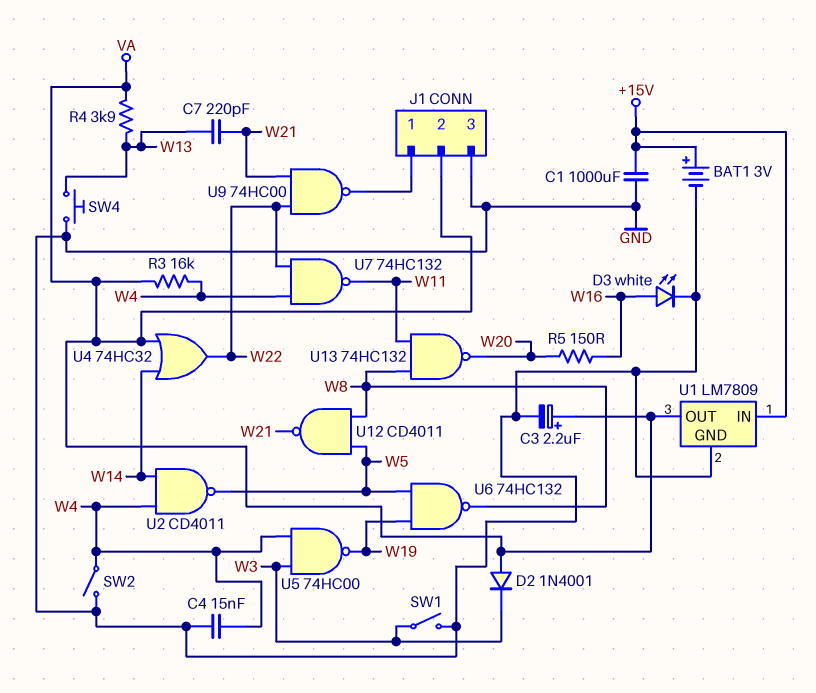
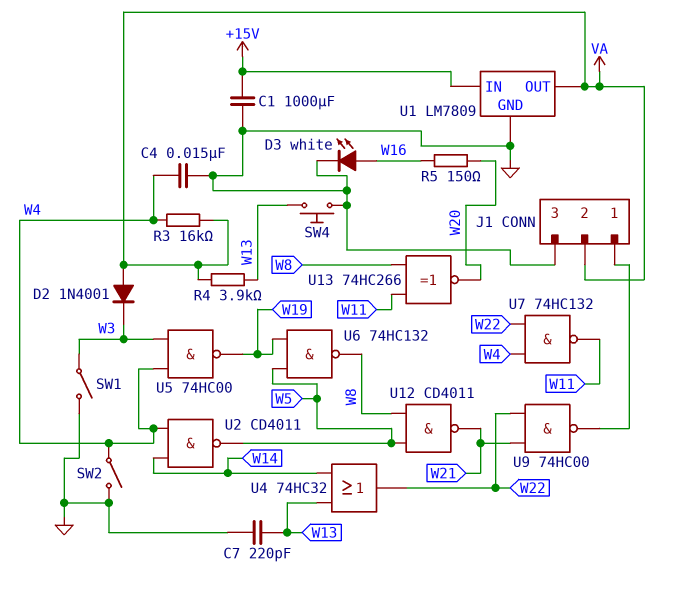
BAT1: 3V (plus +15V, minus GND) -> none
C3: 2.2uF (plus VA, minus GND) -> none
C7: 220pF (W13, W21) -> 220pF (GND, W13)
U4: OR 74HC32 (in VA, in W14, out W22) -> OR 74HC32 (in W13, in W14, out W22)
U13: NAND 74HC132 (in W8, in W11, out W20) -> XNOR 74HC266 (in W8, in W11, out W20)

